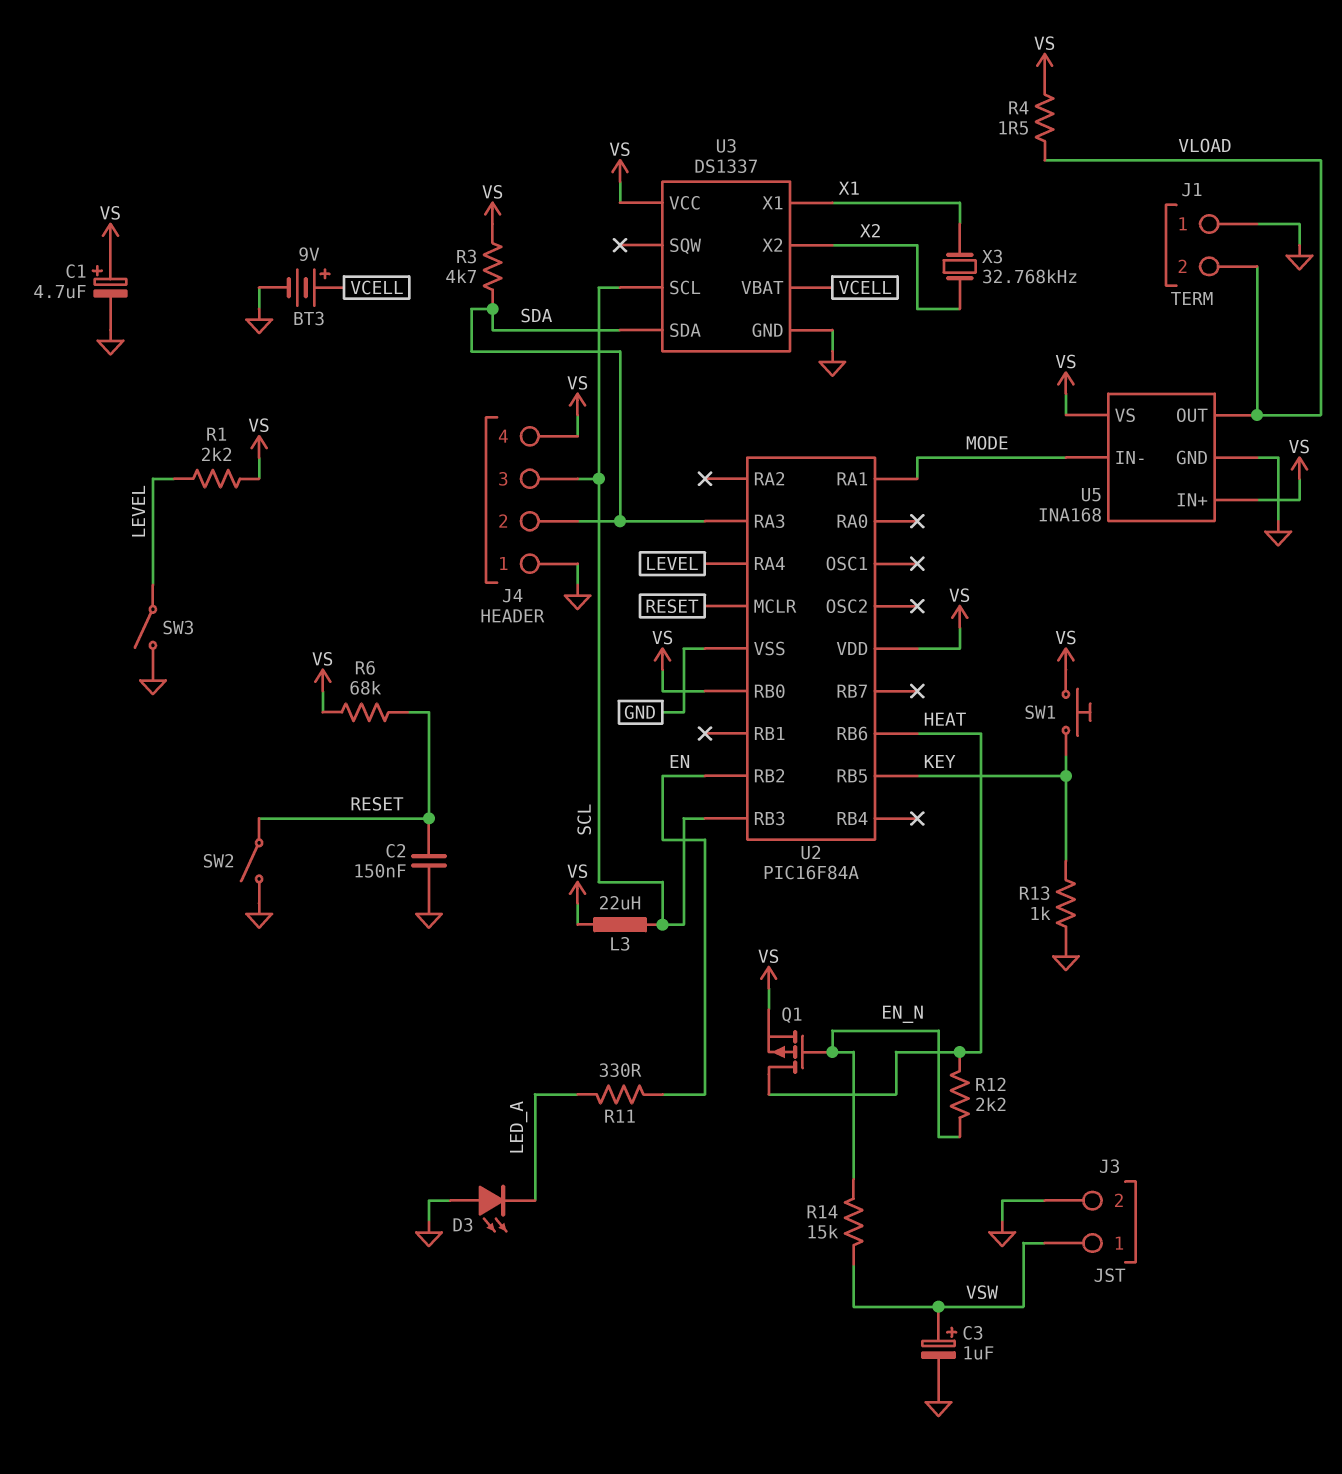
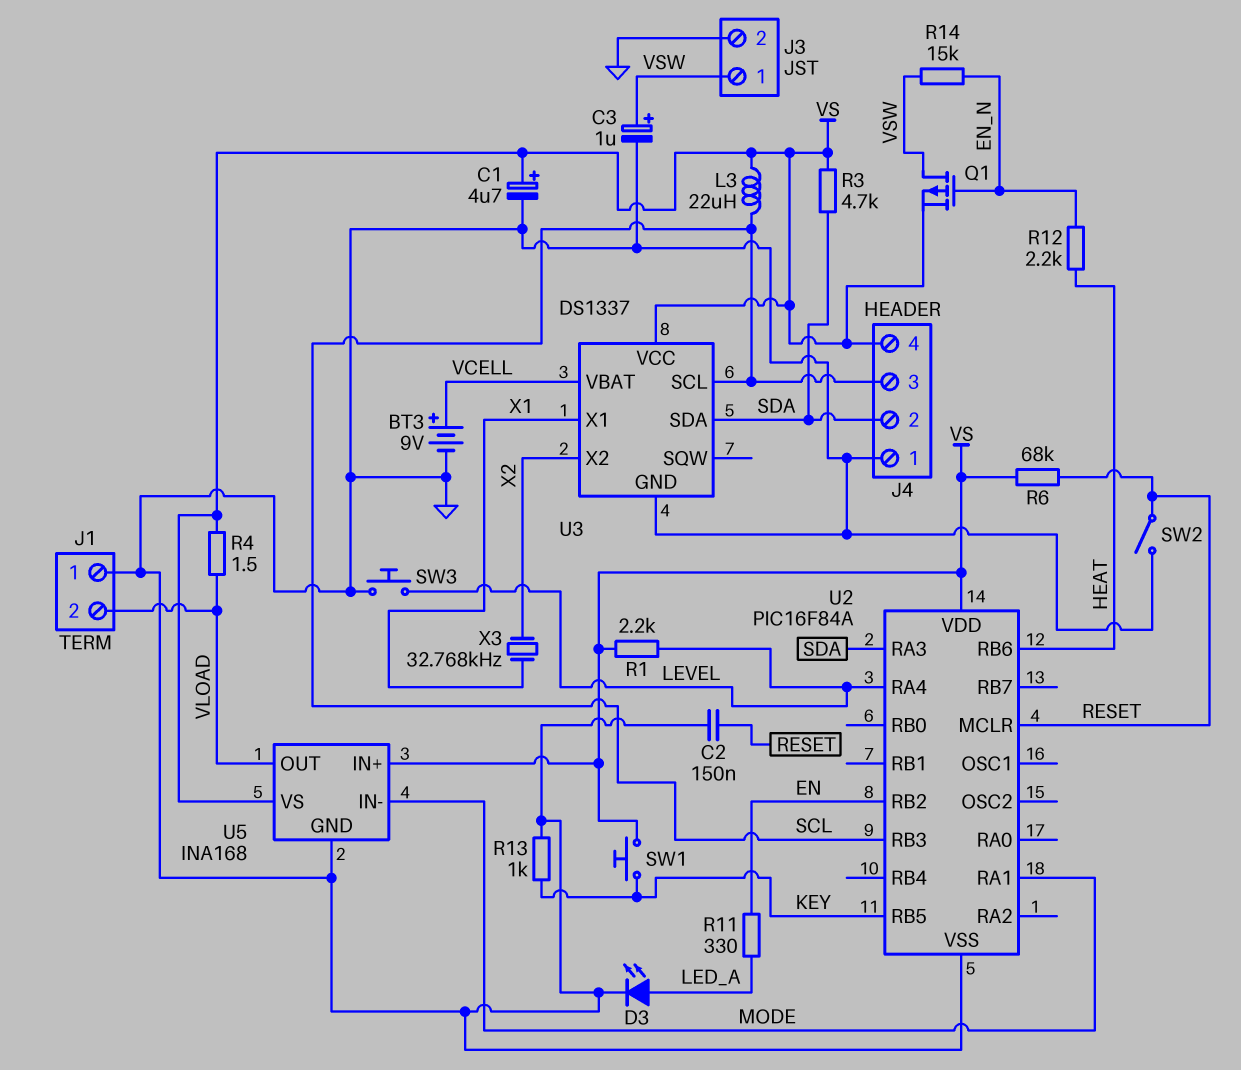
D3: LED (A GND, K LED_A) -> LED (A LED_A, K GND)
Q1: PMOS (G EN_N, D HEAT, S VS) -> PMOS (G EN_N, D VSW, S VS)
SW3: switch (GND, LEVEL) -> button (GND, LEVEL)
U2 pin RB0: VS -> none

